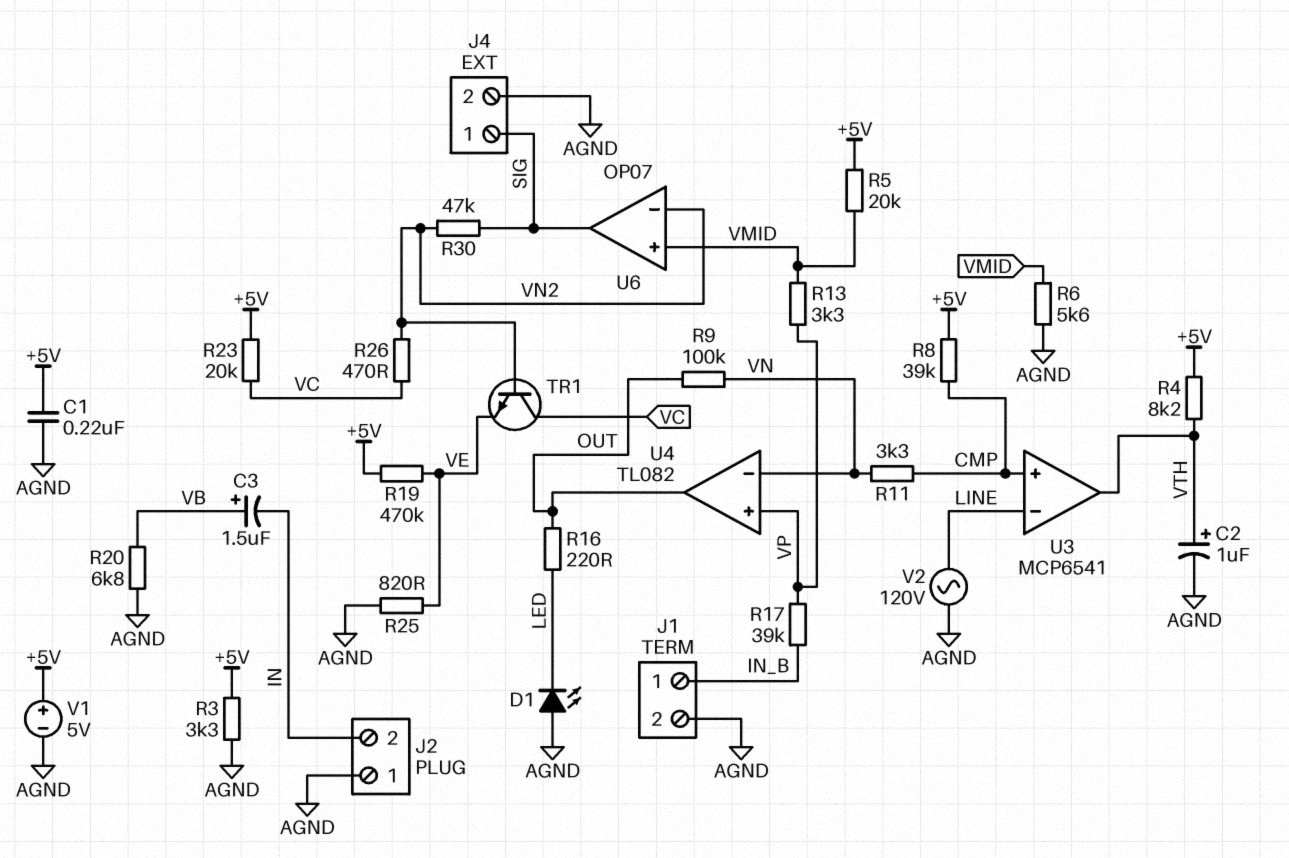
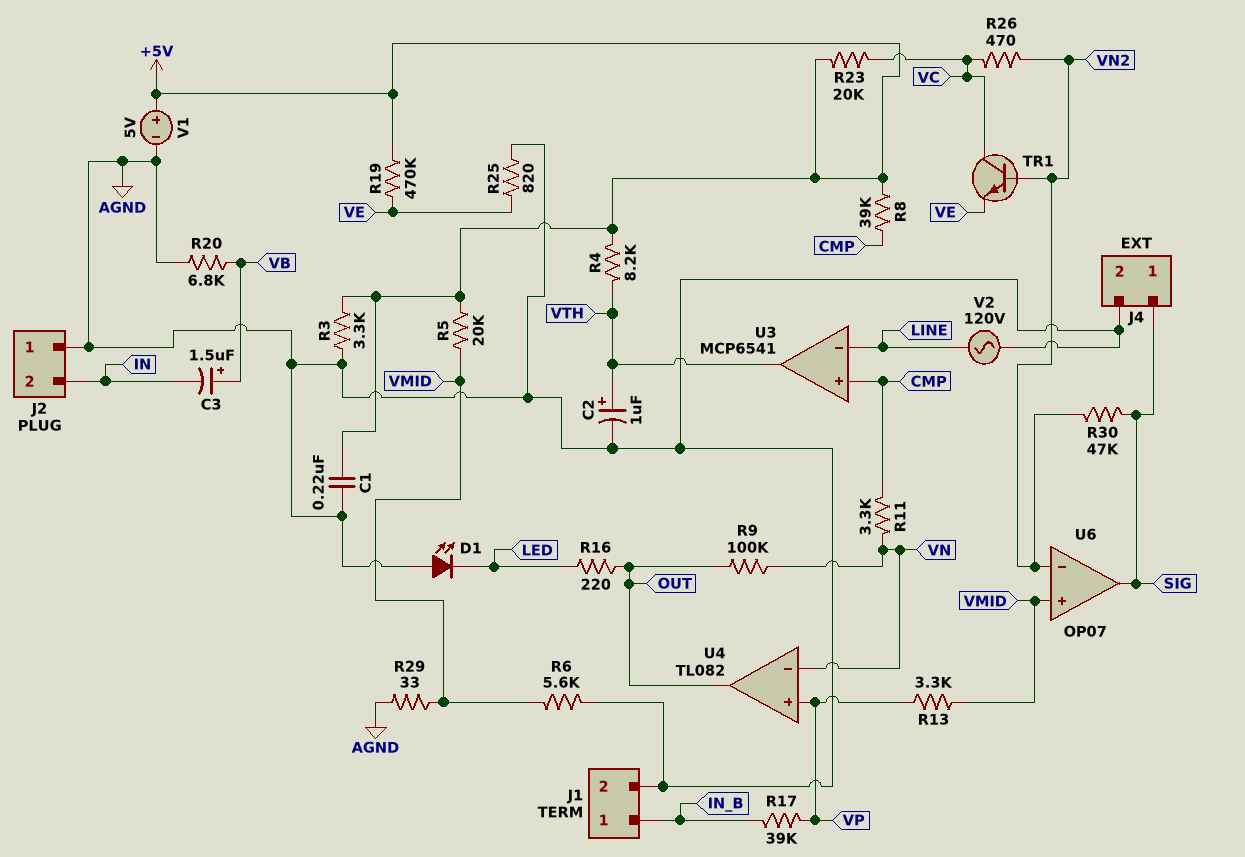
R29: none -> 33 (AGND, VMID)

